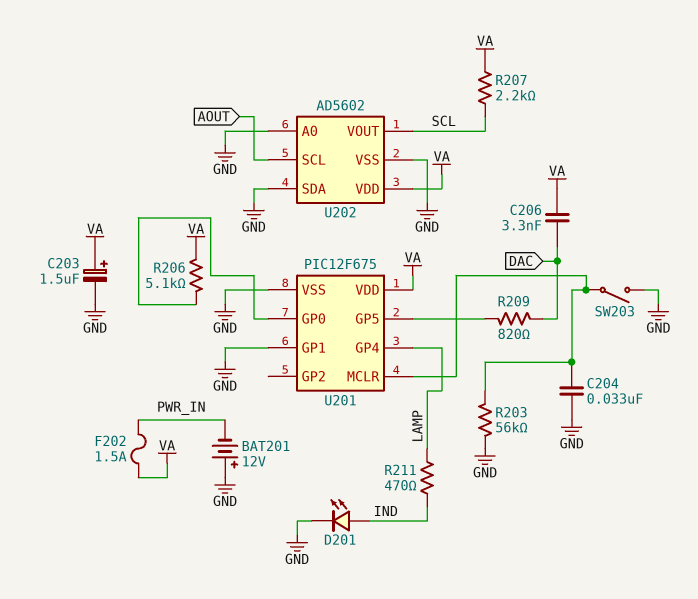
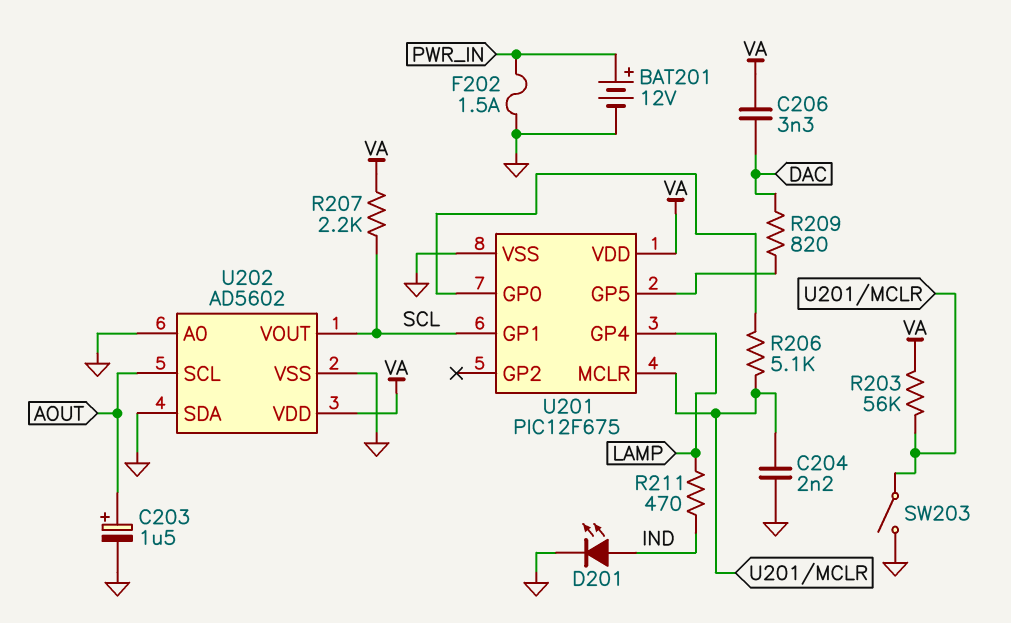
BAT201: 12V (plus GND, minus PWR_IN) -> 12V (plus PWR_IN, minus GND)
C203: 1.5uF (plus VA, minus GND) -> 1.5uF (plus AOUT, minus GND)
C204: 33nF (GND, U201/MCLR) -> 2.2nF (GND, U201/MCLR)
F202: 1.5A (PWR_IN, VA) -> 1.5A (GND, PWR_IN)
R203: 56k (GND, U201/MCLR) -> 56k (U201/MCLR, VA)
R206: 5.1k (U201/GP0, VA) -> 5.1k (U201/GP0, U201/MCLR)
U201 pin GP1: GND -> SCL

